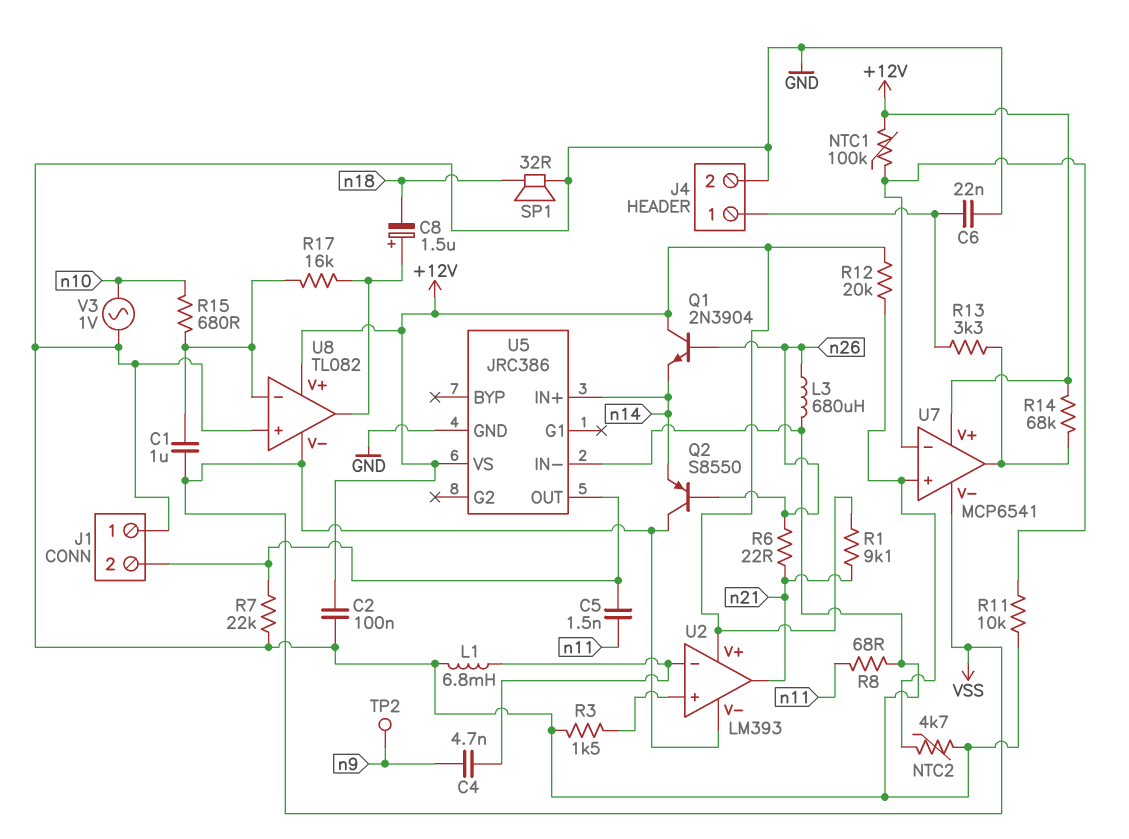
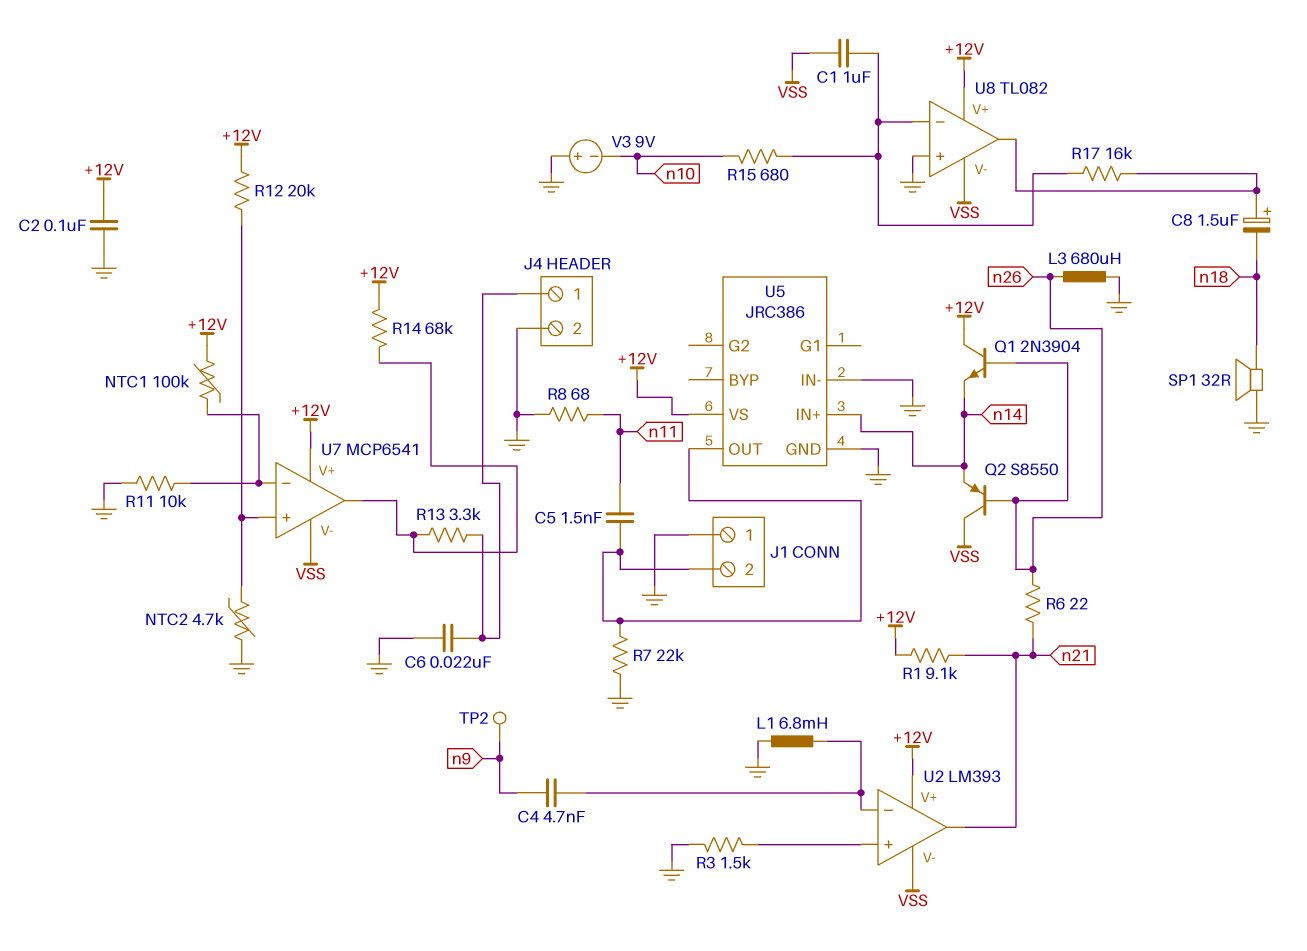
V3: AC 1V (GND, n10) -> 9V (plus GND, minus n10)

